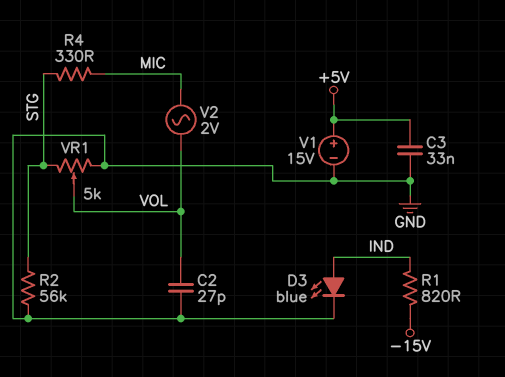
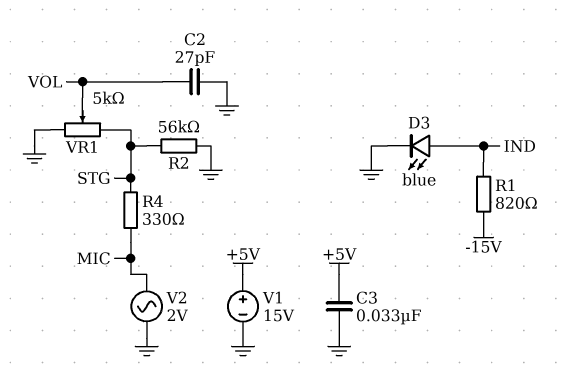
V2: AC 2V (MIC, VOL) -> AC 2V (GND, MIC)

